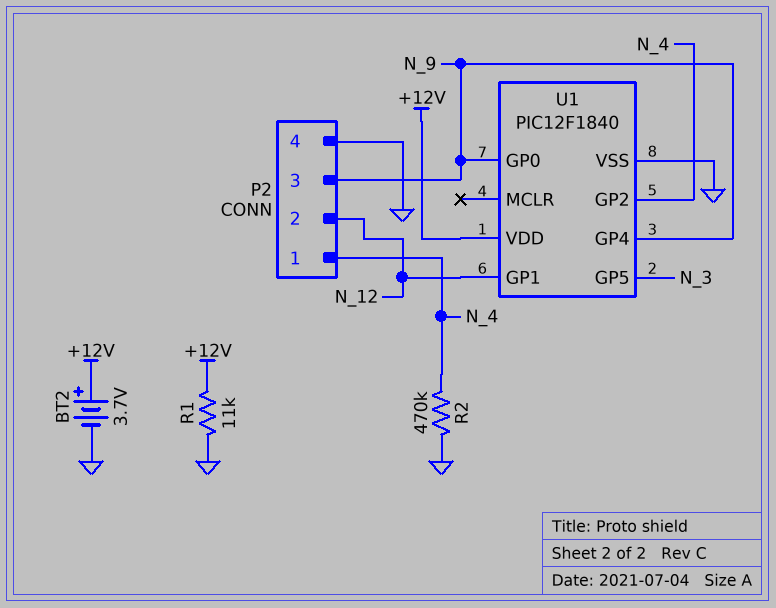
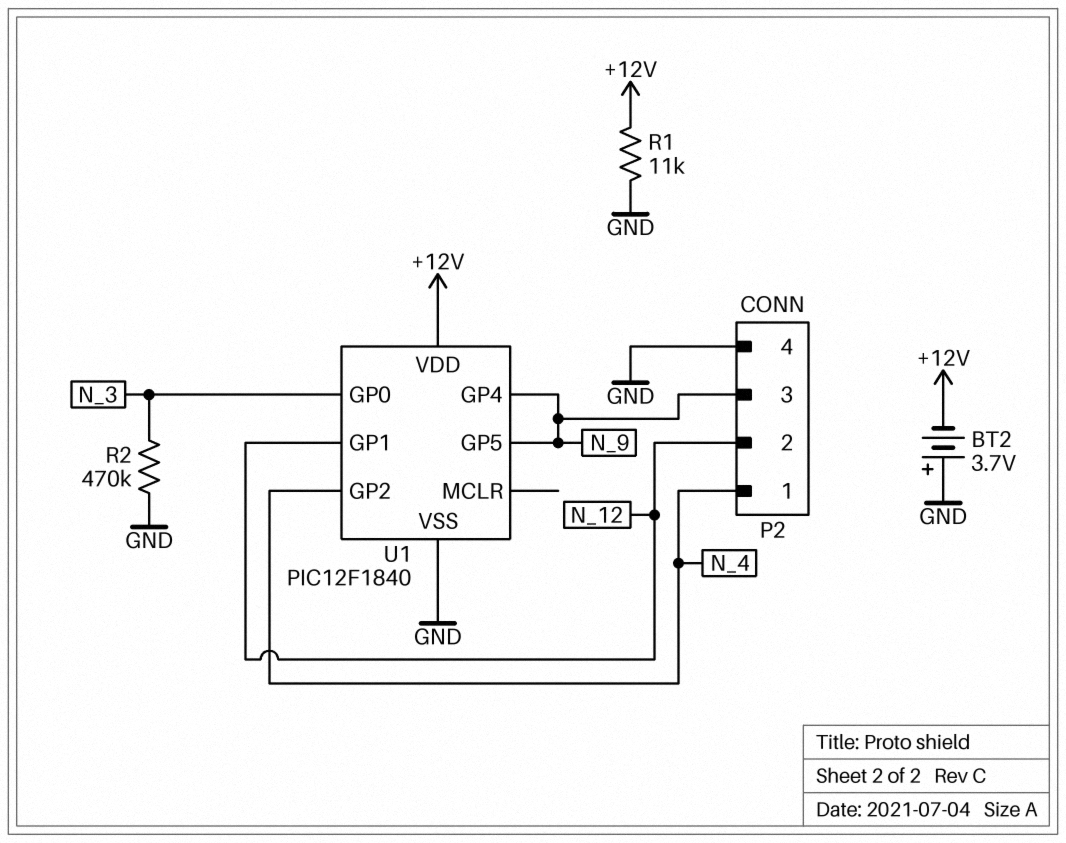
BT2: 3.7V (plus +12V, minus GND) -> 3.7V (plus GND, minus +12V)
R2: 470k (GND, N_4) -> 470k (GND, N_3)
U1 pin GP0: N_9 -> N_3
U1 pin GP5: N_3 -> N_9

